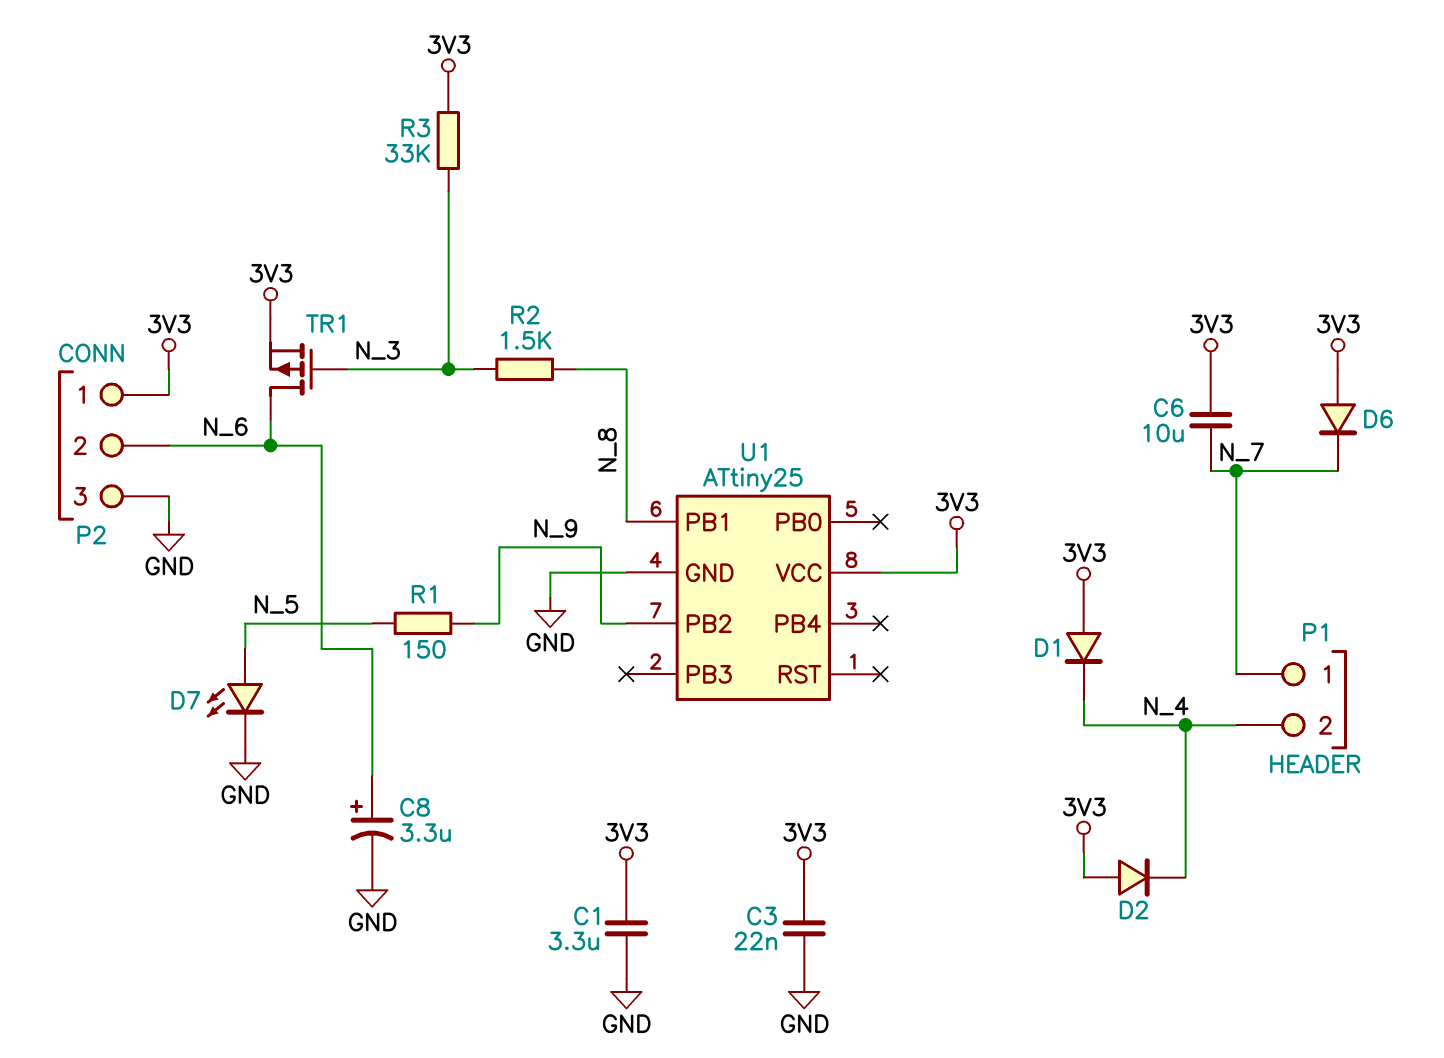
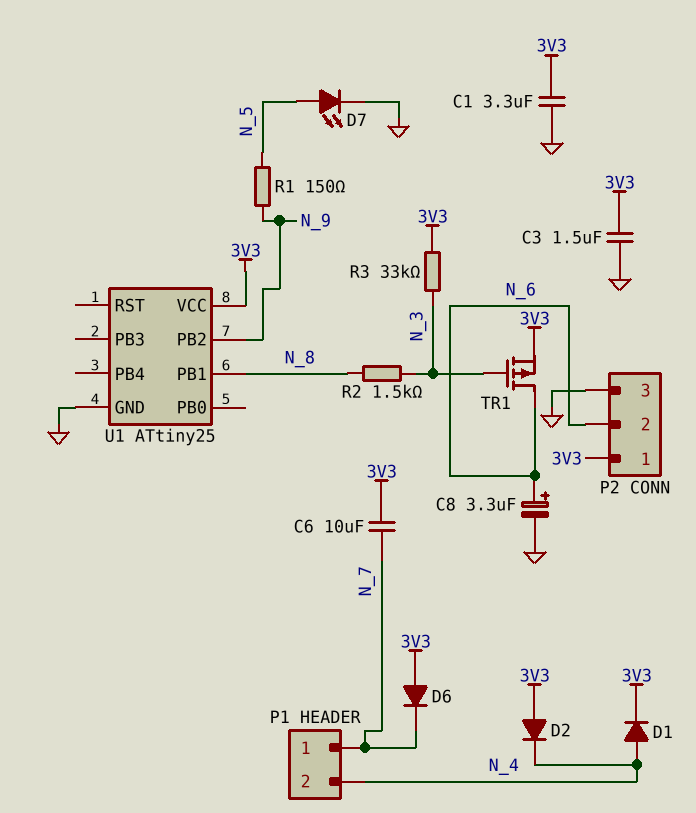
C3: 22nF (3V3, GND) -> 1.5uF (3V3, GND)
D1: diode (A 3V3, K N_4) -> diode (A N_4, K 3V3)

